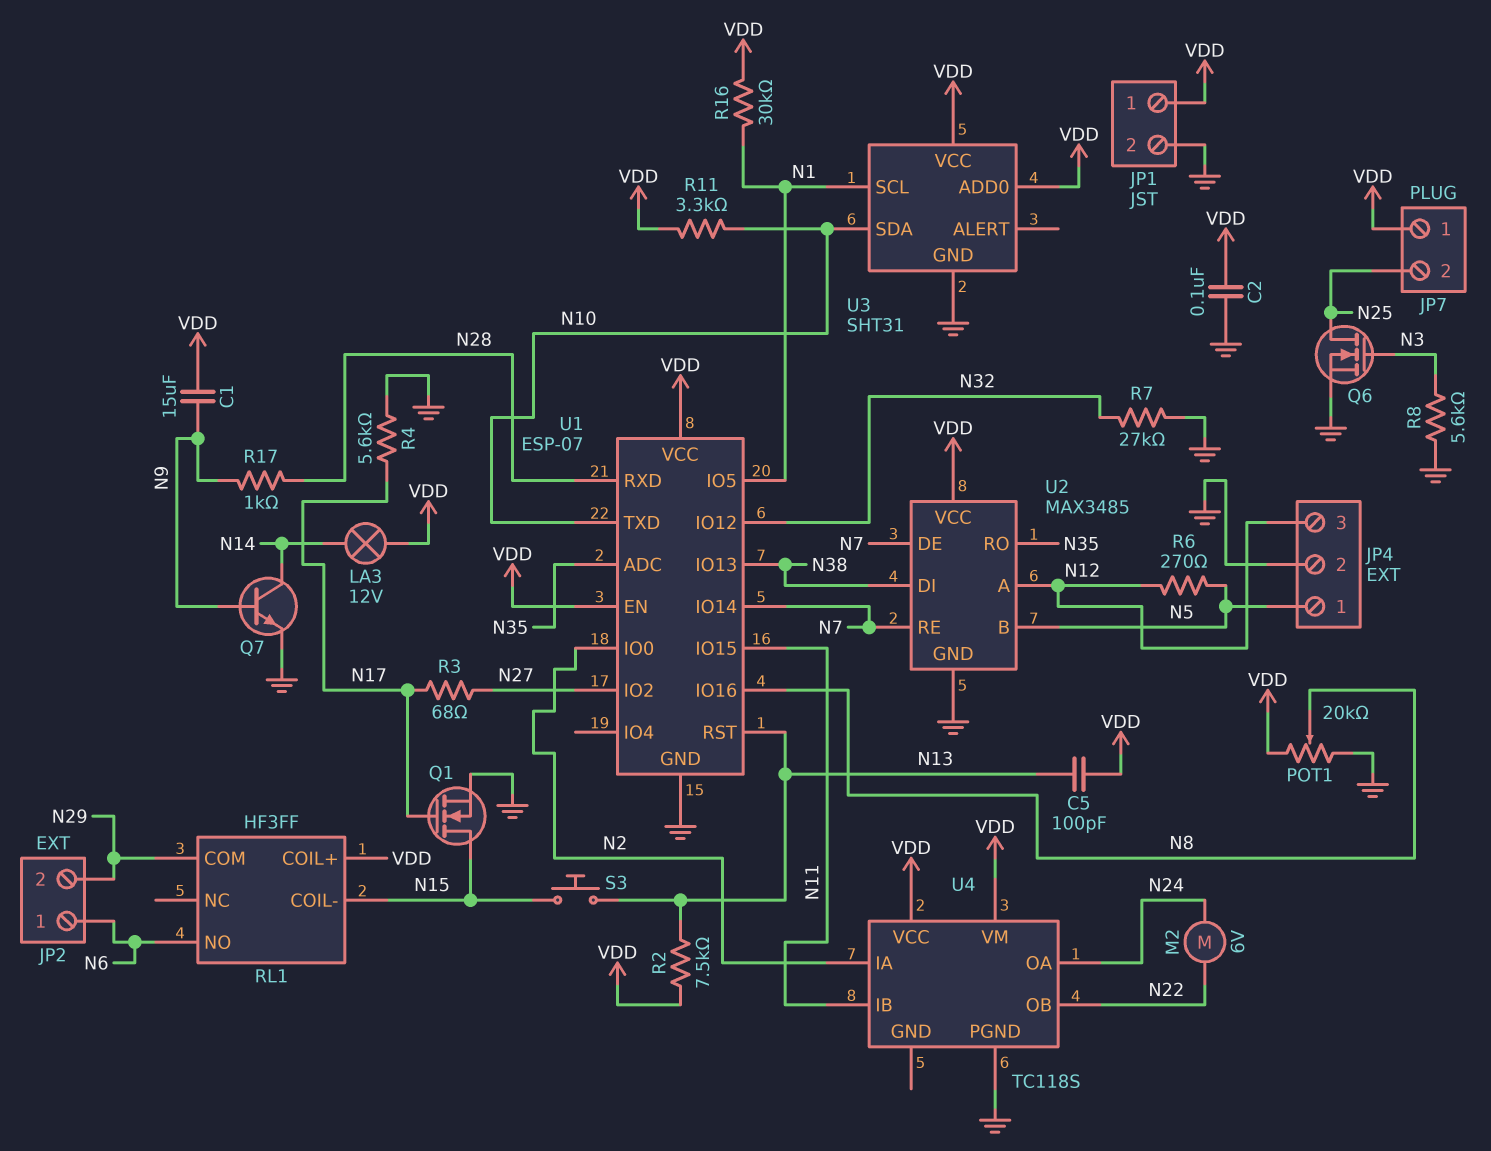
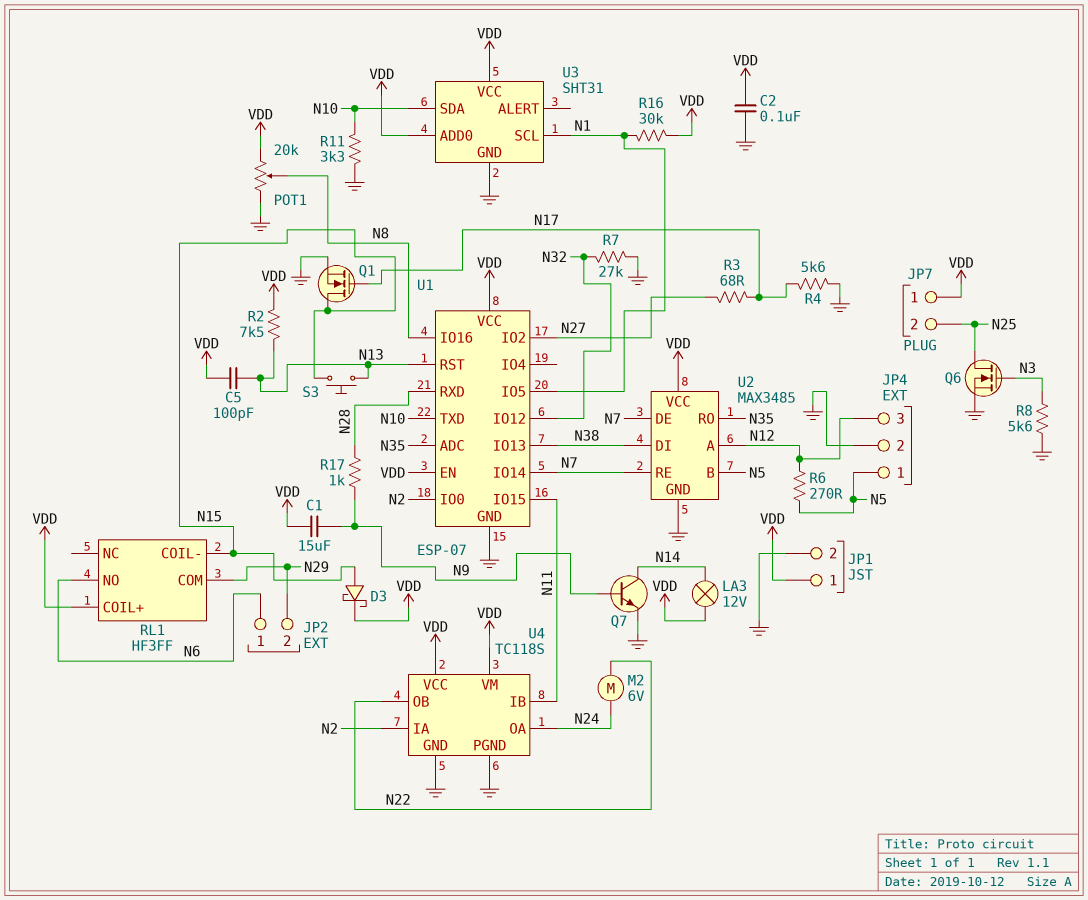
D3: none -> schottky (A N15, K VDD)
R11: 3.3k (N10, VDD) -> 3.3k (GND, N10)
U4 pin GND: none -> GND

